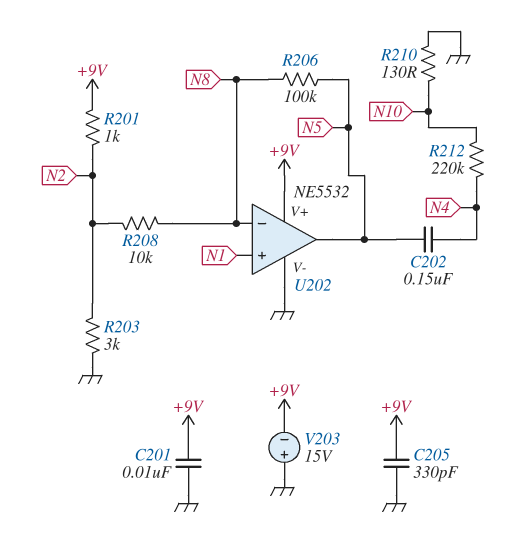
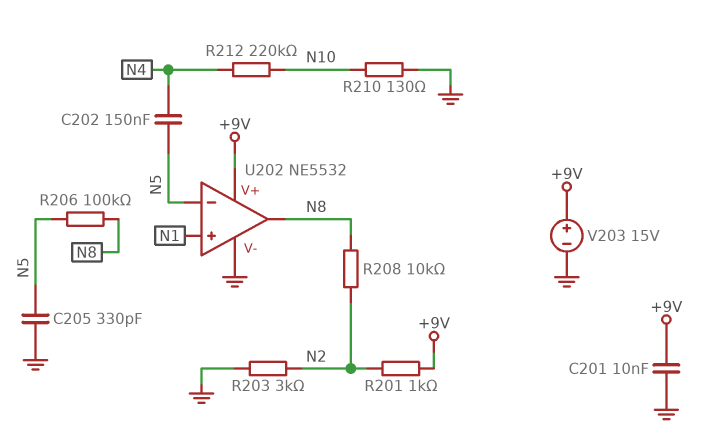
C205: 330pF (+9V, GND) -> 330pF (GND, N5)
U202 pin in-: N8 -> N5
U202 pin out: N5 -> N8
V203: 15V (plus GND, minus +9V) -> 15V (plus +9V, minus GND)

